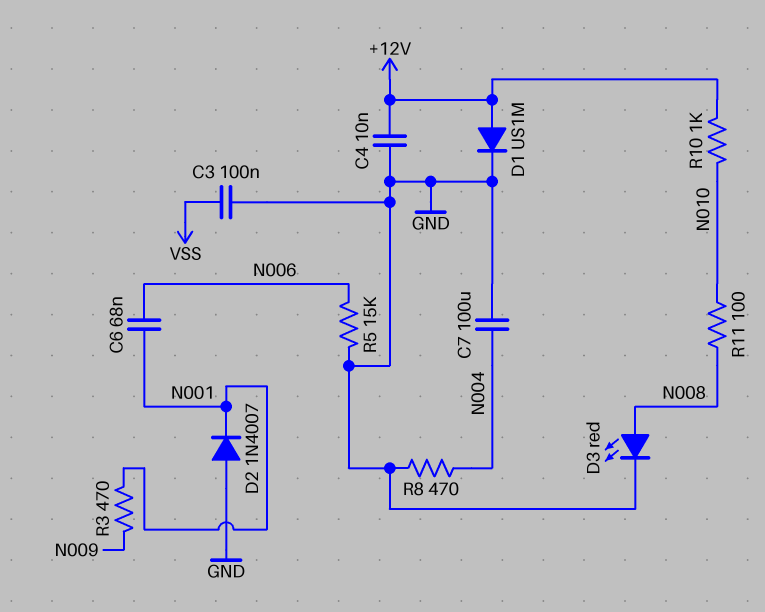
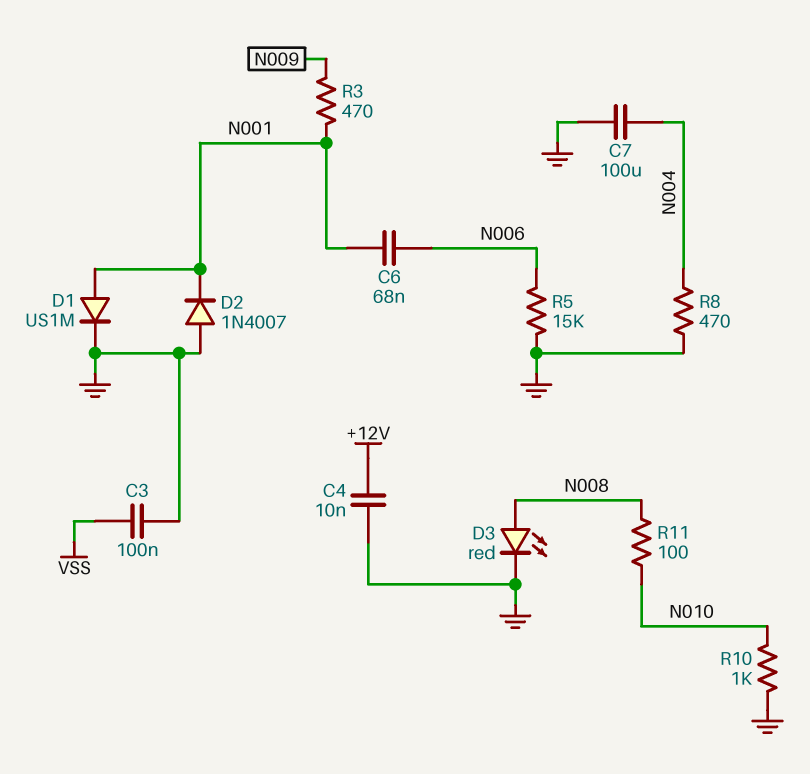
D1: diode US1M (A +12V, K GND) -> diode US1M (A N001, K GND)
R10: 1k (+12V, N010) -> 1k (GND, N010)

